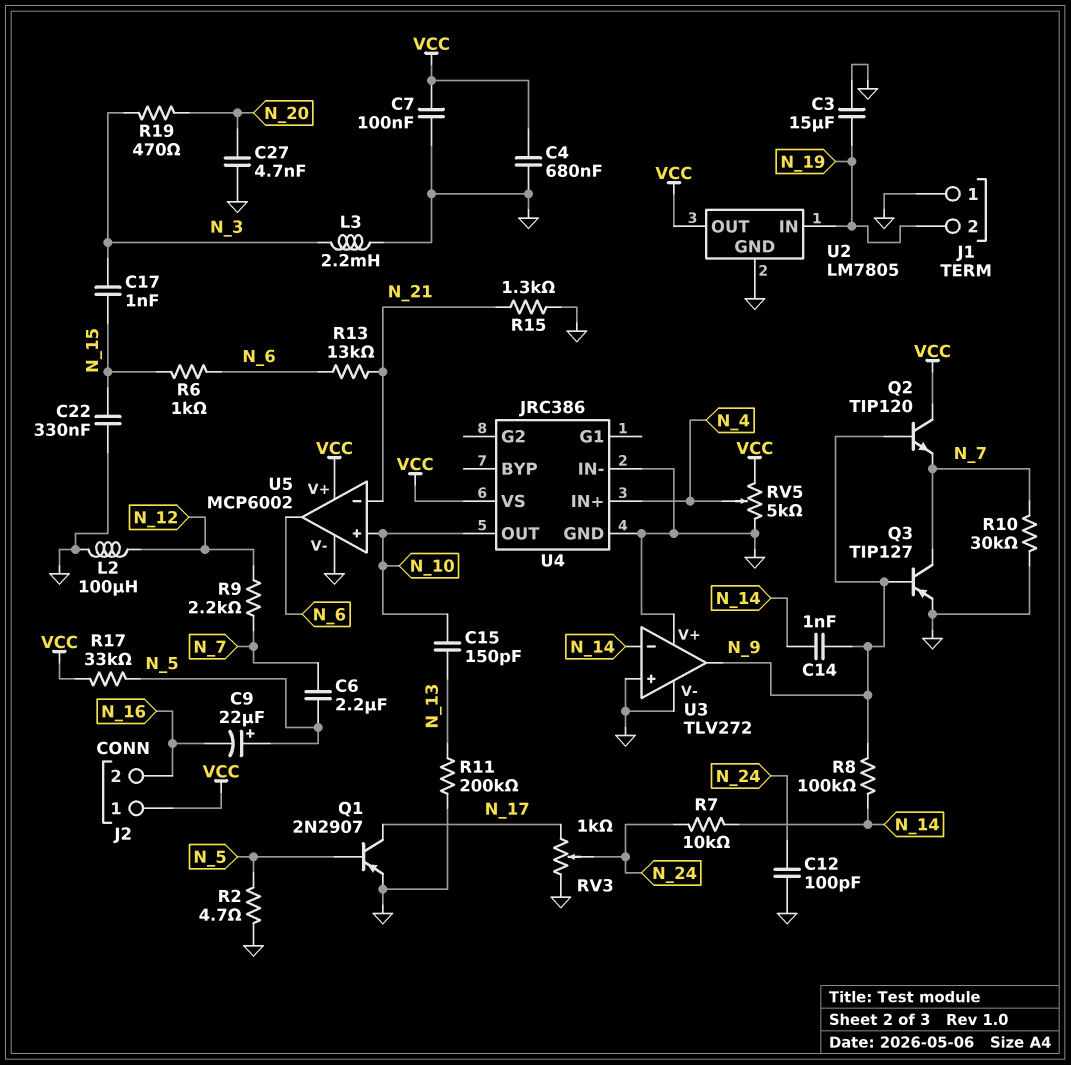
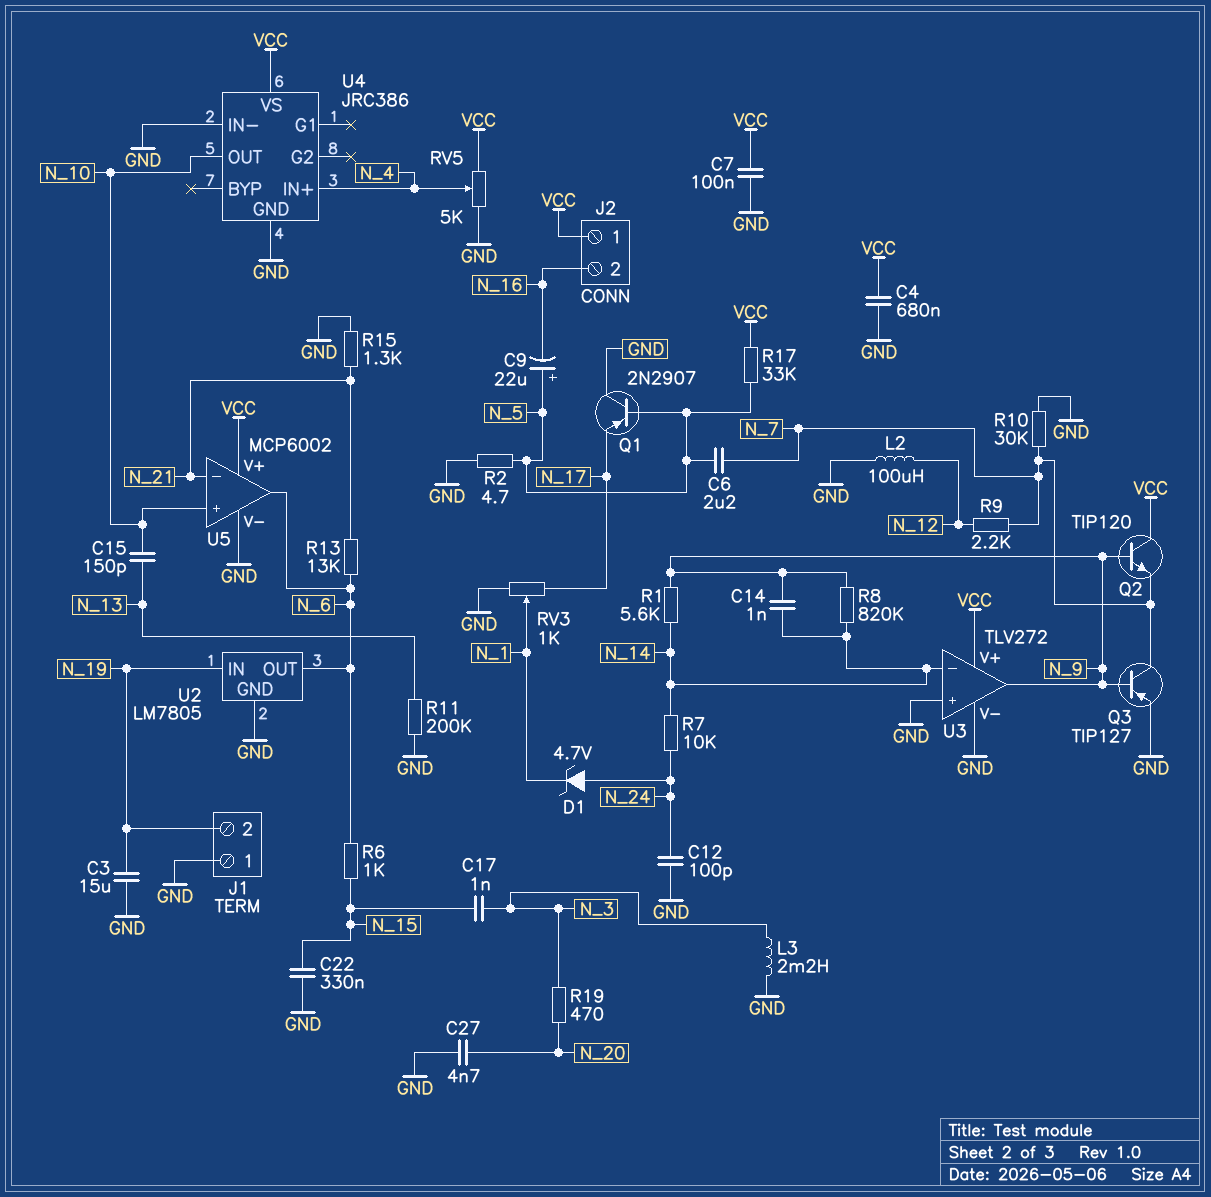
D1: none -> zener 4.7V (A N_24, K N_1)
Q1: PNP 2N2907 (B N_5, C N_17, E GND) -> PNP 2N2907 (B N_5, C GND, E N_17)
R1: none -> 5.6k (N_9, N_14)
R8: 100k (N_9, N_14) -> 820k (N_9, N_14)
RV3: 1k (GND, N_17, wiper N_24) -> 1k (GND, N_17, wiper N_1)
U2 pin OUT: VCC -> N_6
U3 pin V+: GND -> VCC

